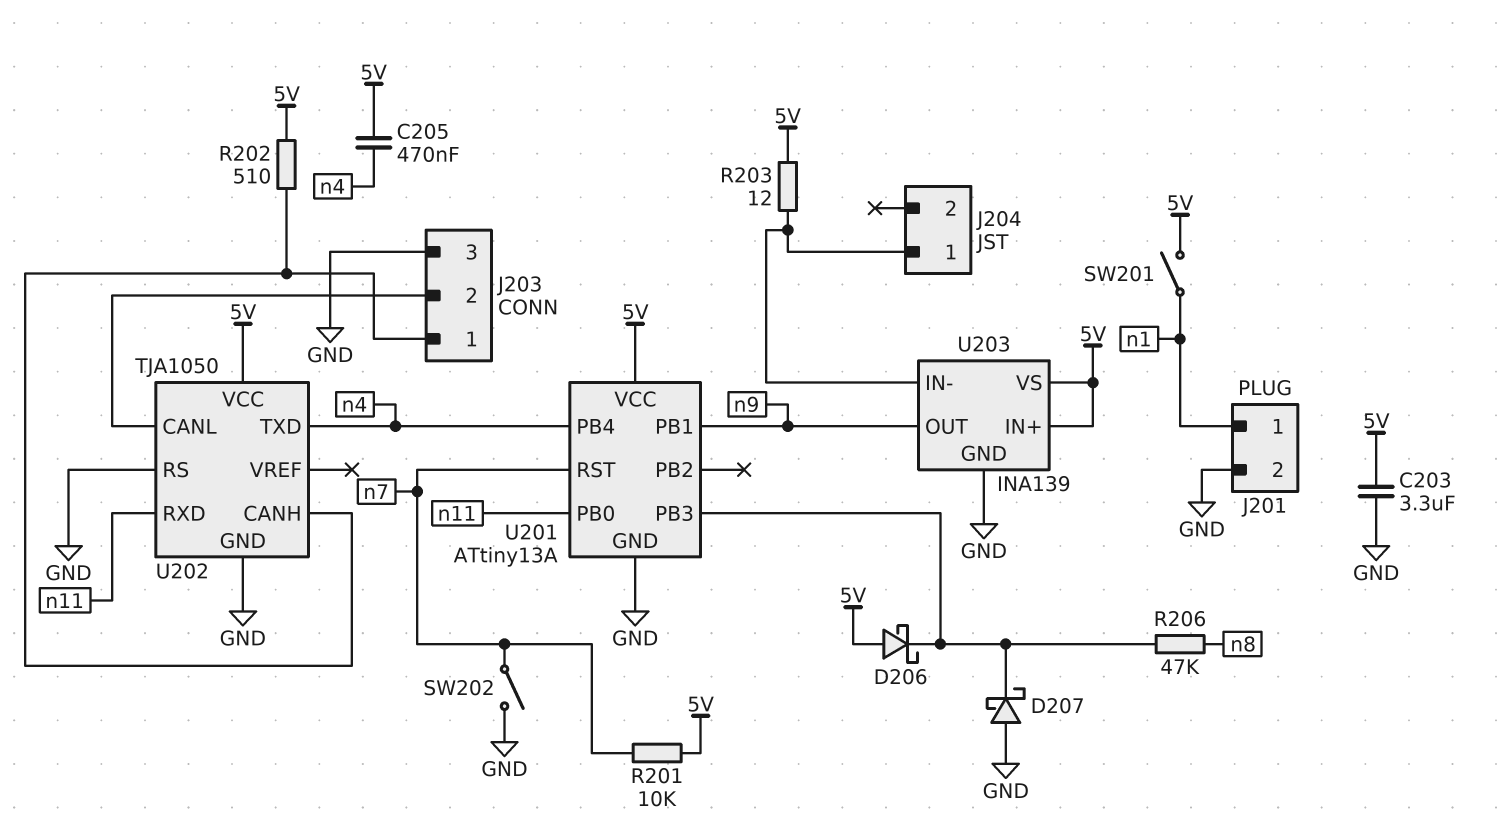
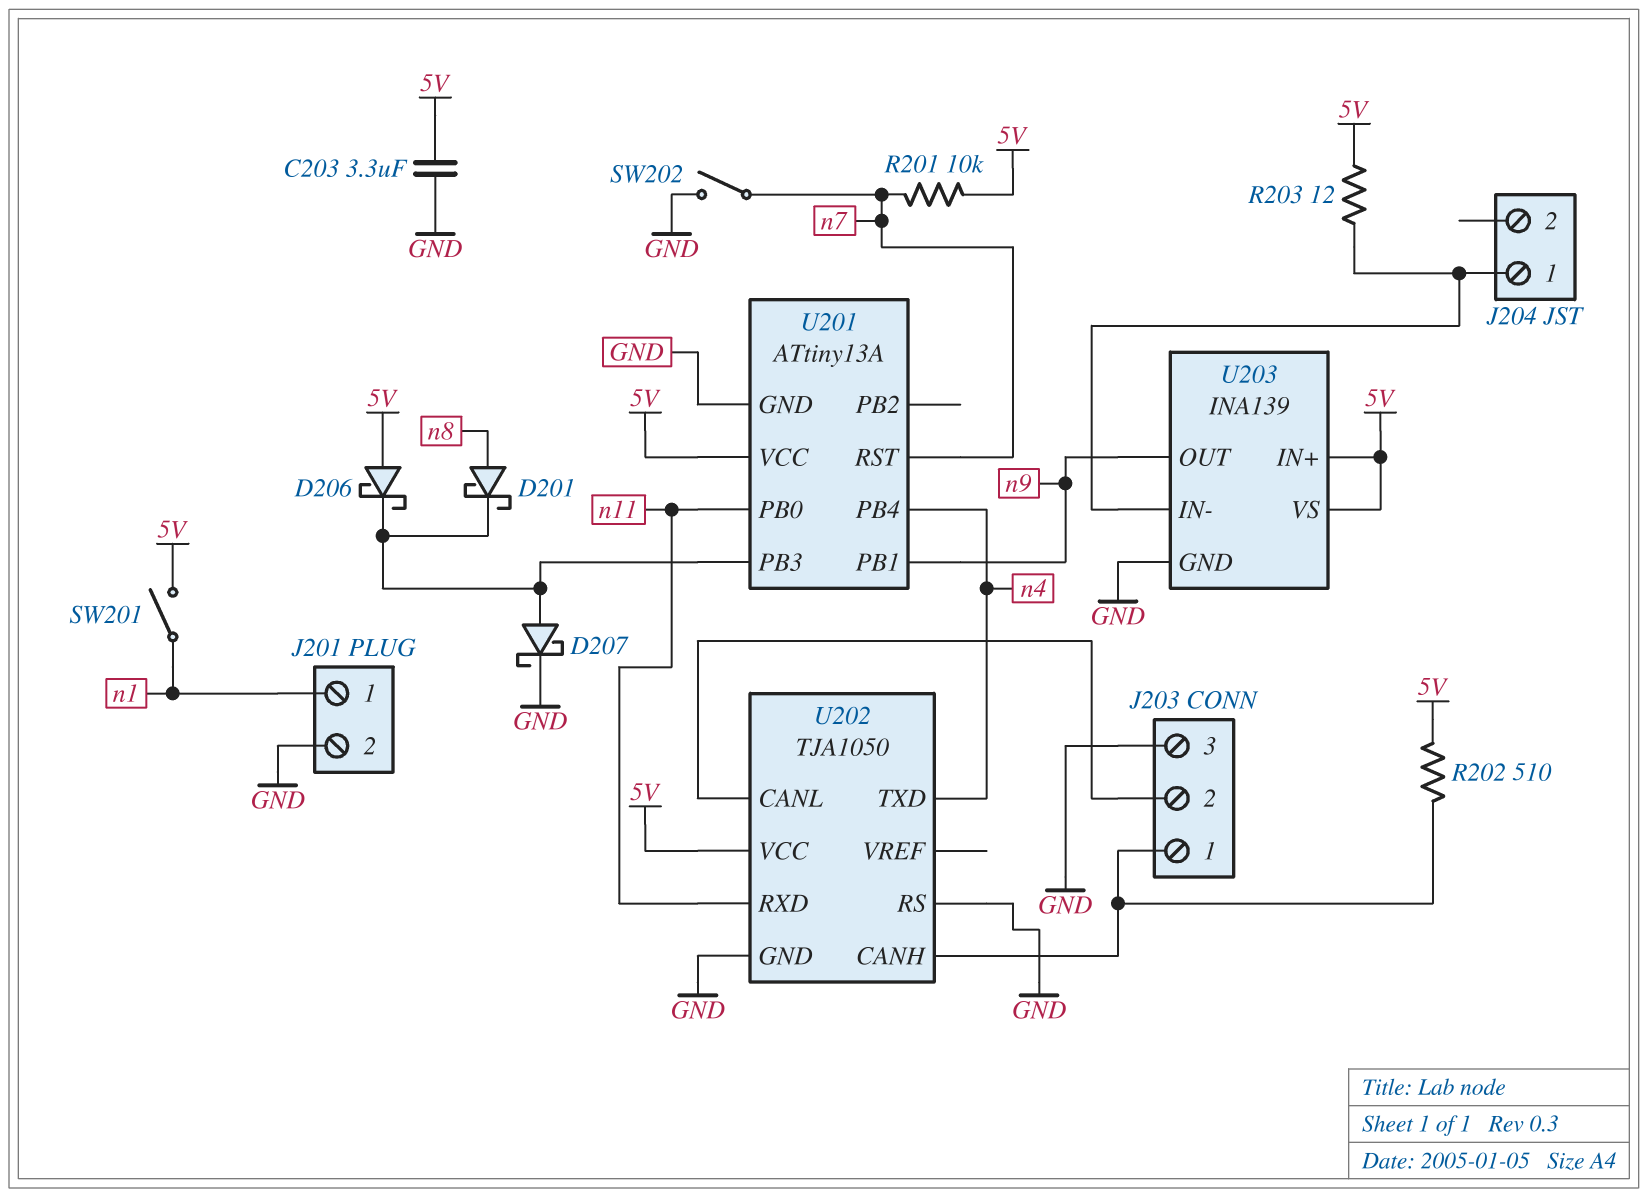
C205: 470nF (5V, n4) -> none
D201: none -> schottky (A n8, K U201/PB3)
D207: schottky (A GND, K U201/PB3) -> schottky (A U201/PB3, K GND)
R206: 47k (U201/PB3, n8) -> none

